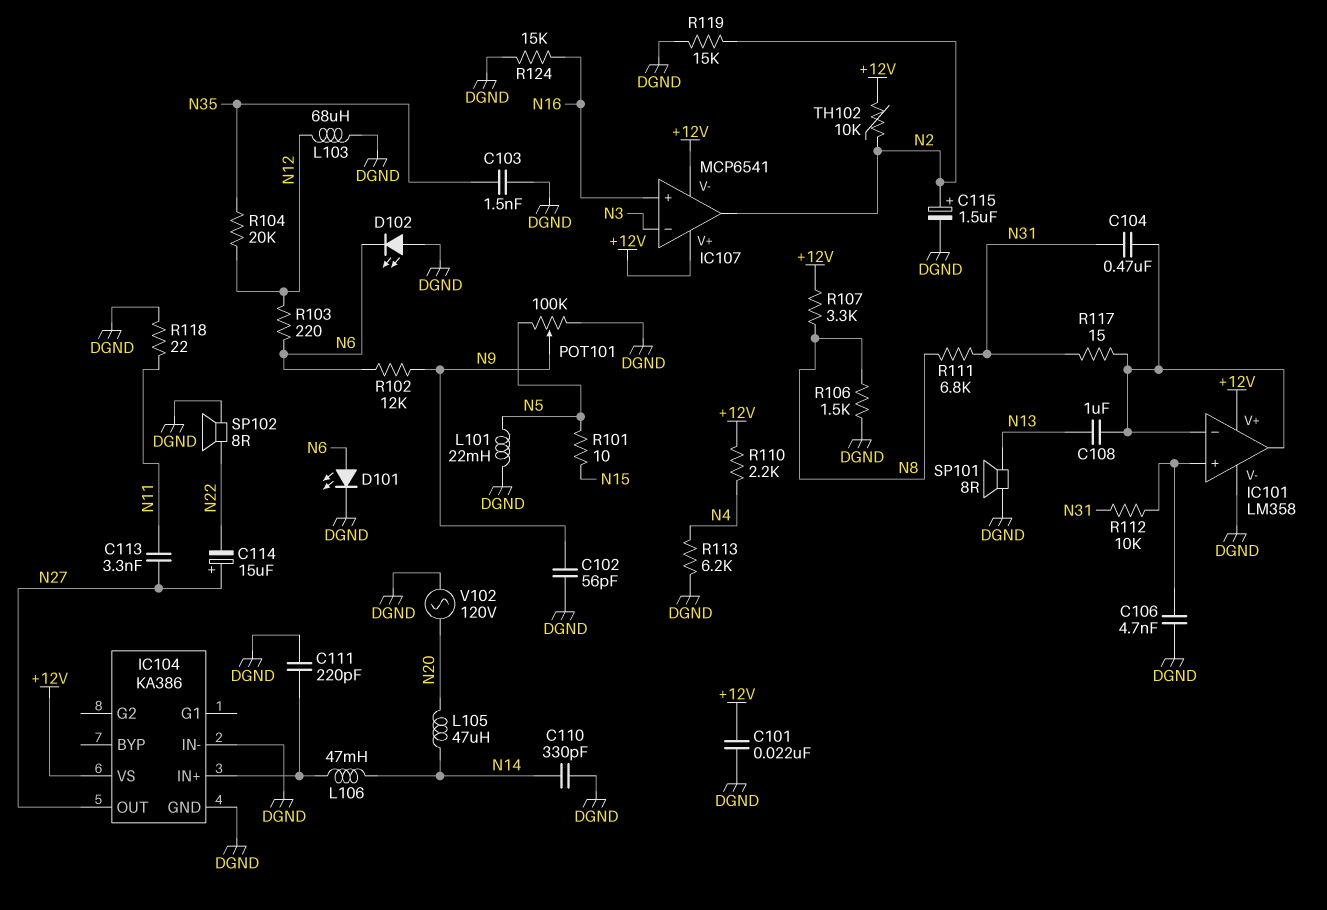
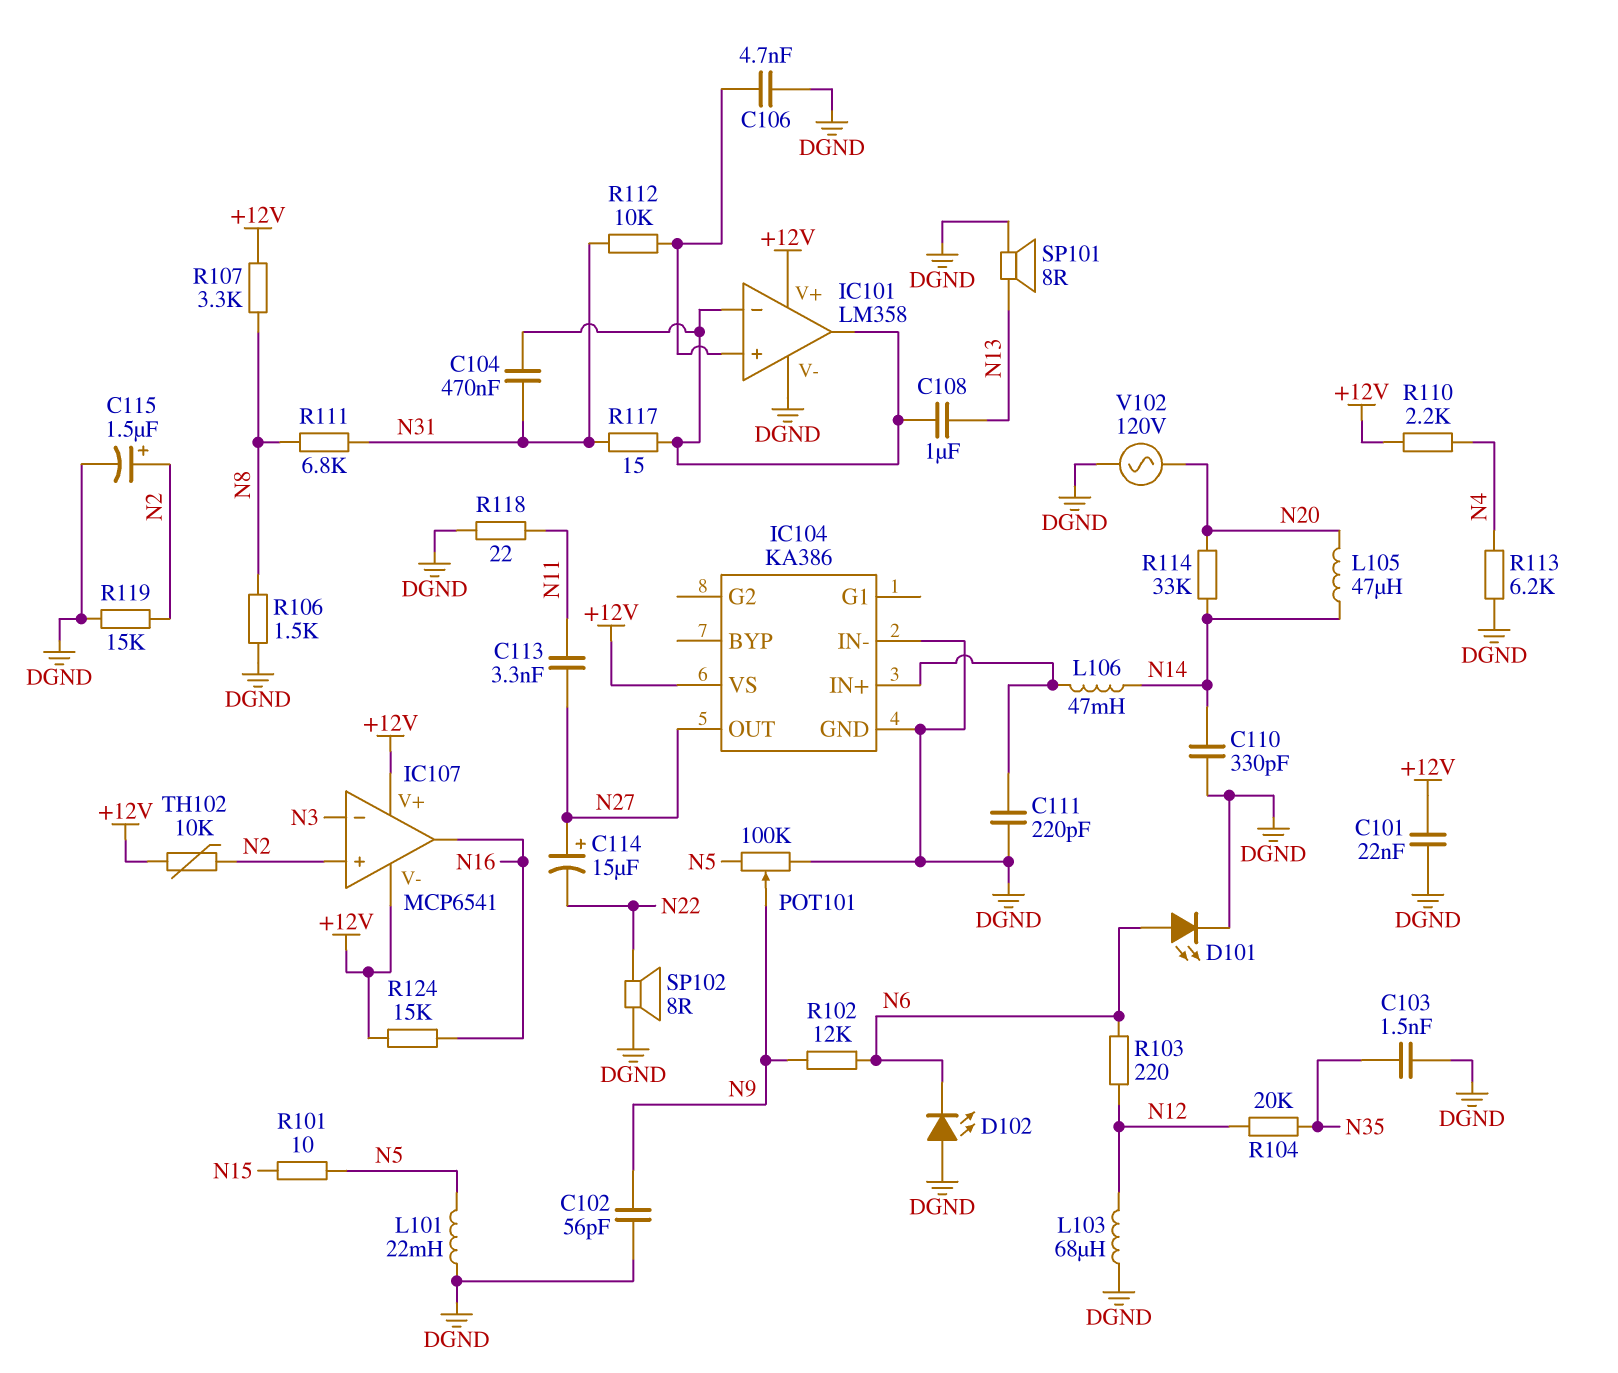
IC107 pin in+: N16 -> N2
IC107 pin out: N2 -> N16
R114: none -> 33k (N14, N20)
R124: 15k (DGND, N16) -> 15k (+12V, N16)

